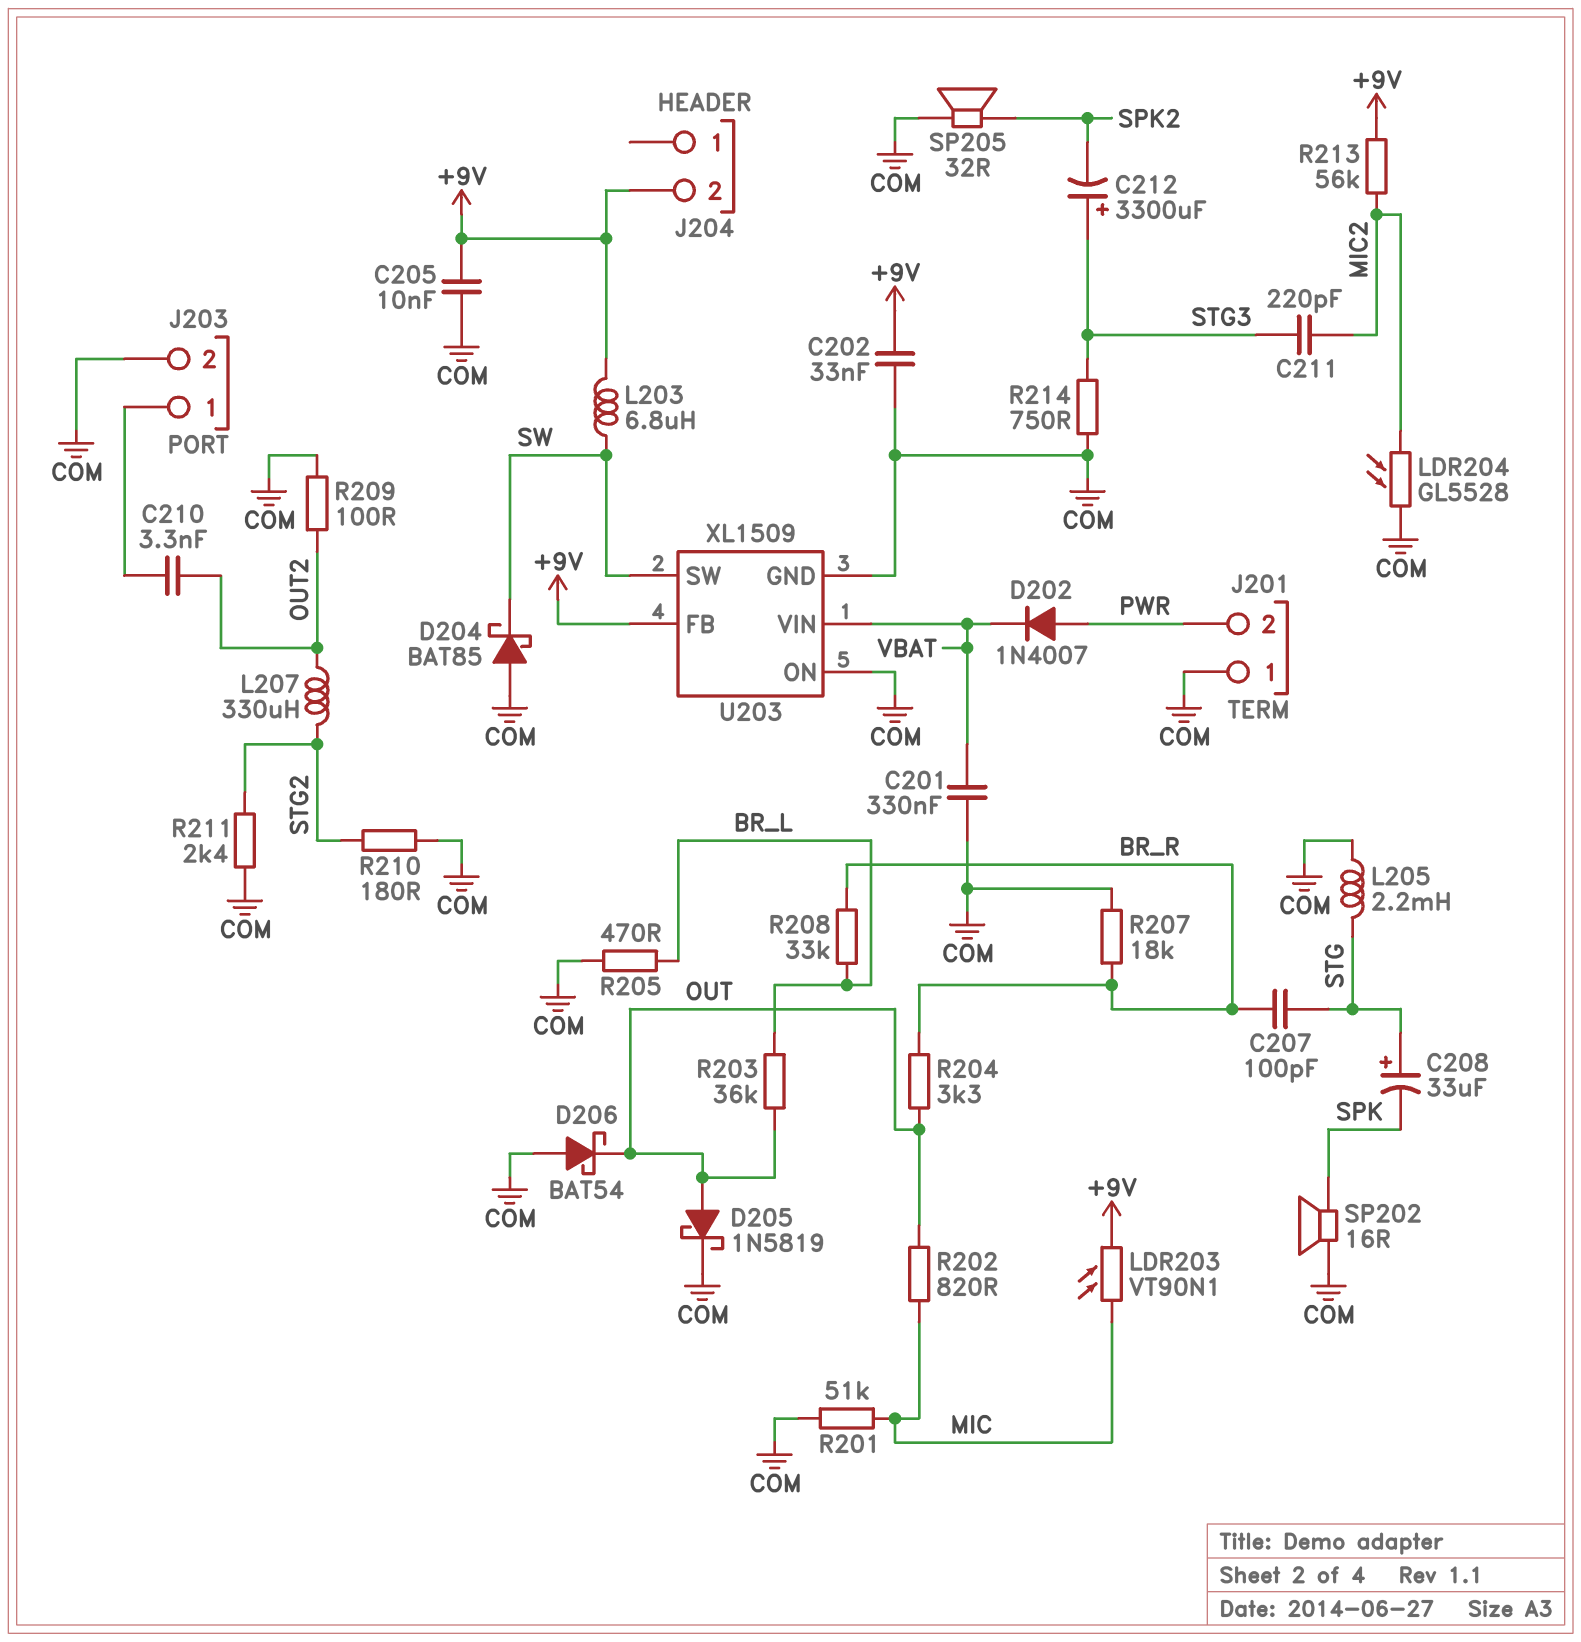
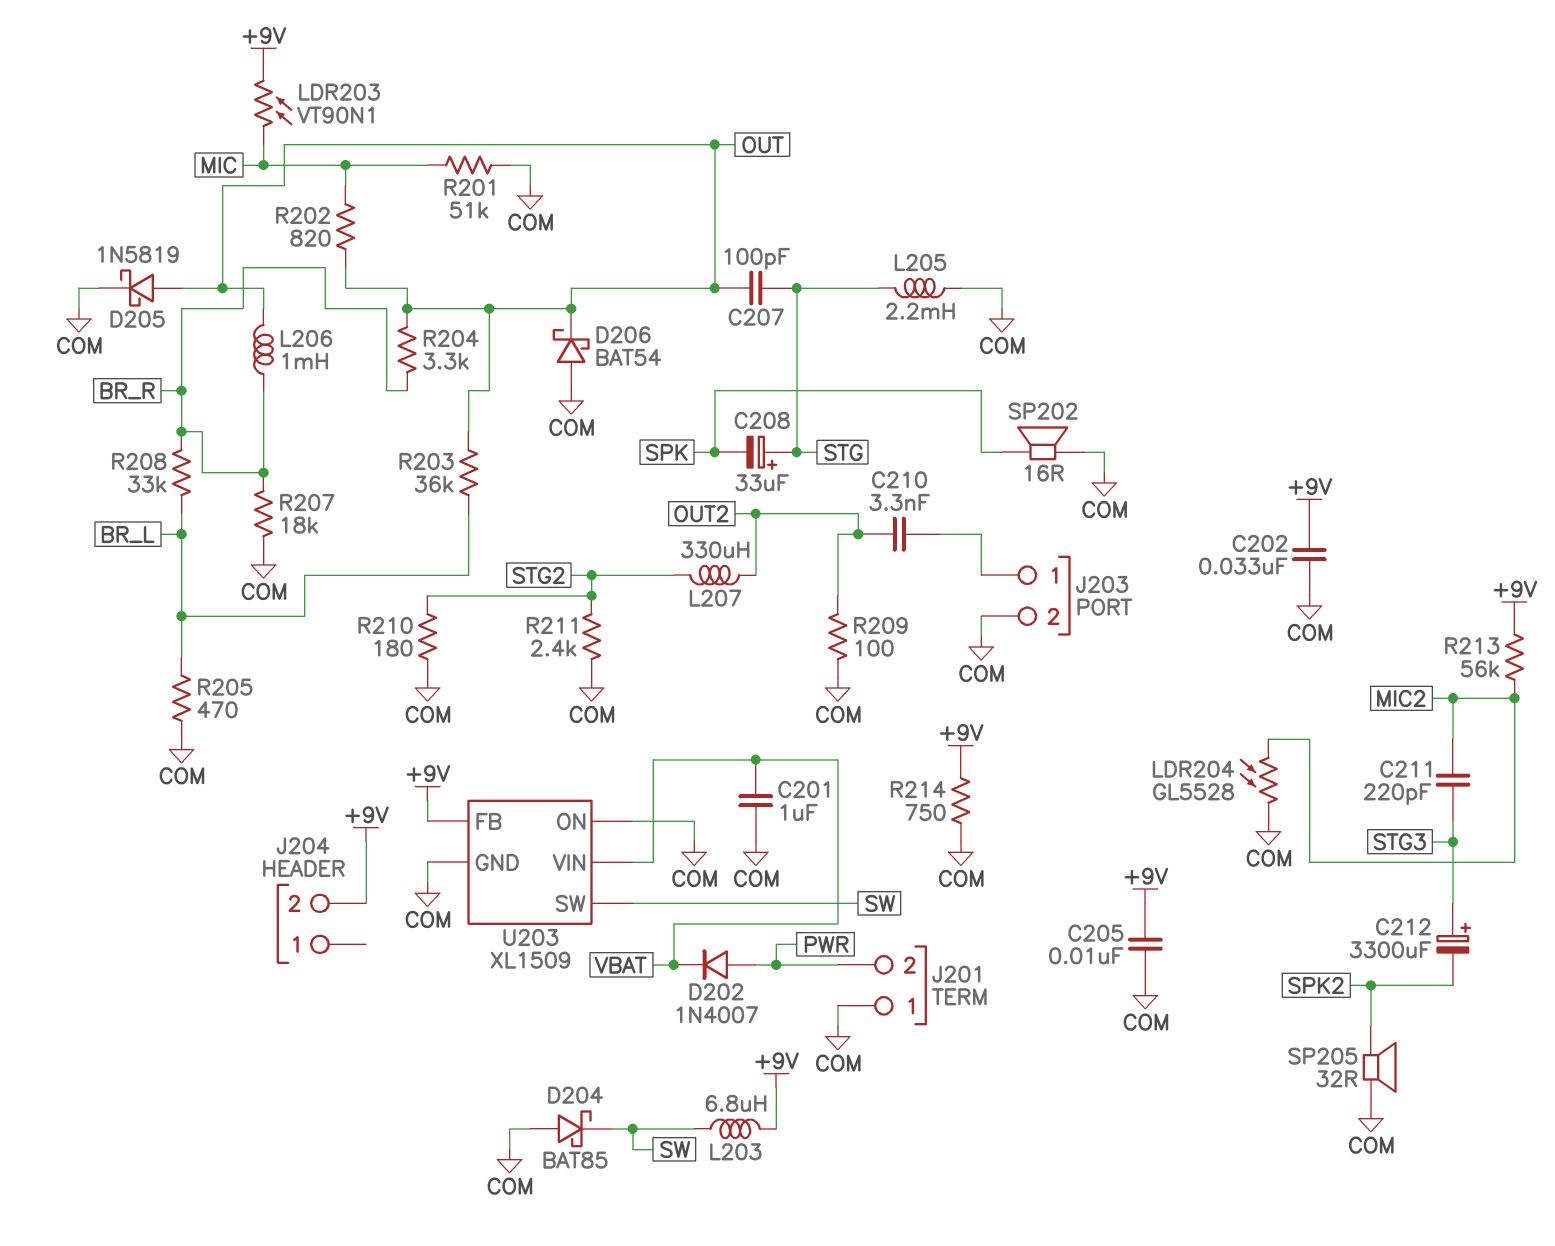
C201: 330nF (COM, VBAT) -> 1uF (COM, VBAT)
C207: 100pF (BR_R, STG) -> 100pF (OUT, STG)
L206: none -> 1mH (BR_R, OUT)
R214: 750 (COM, STG3) -> 750 (+9V, COM)

